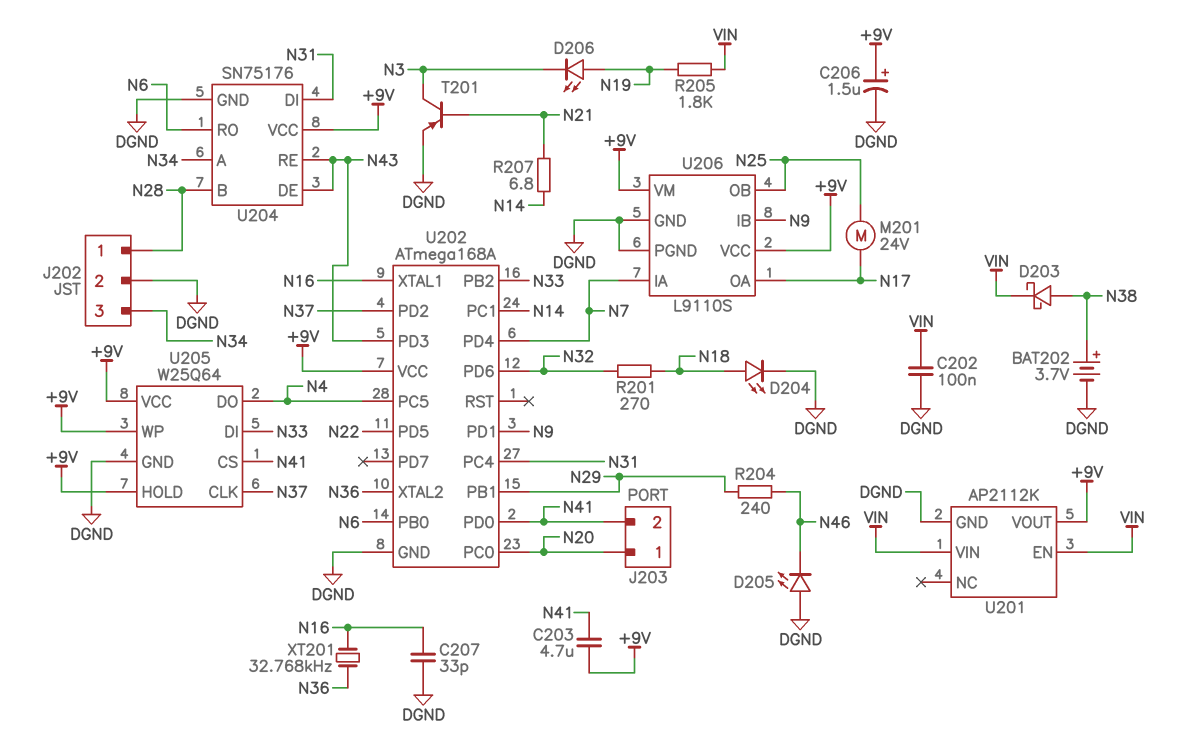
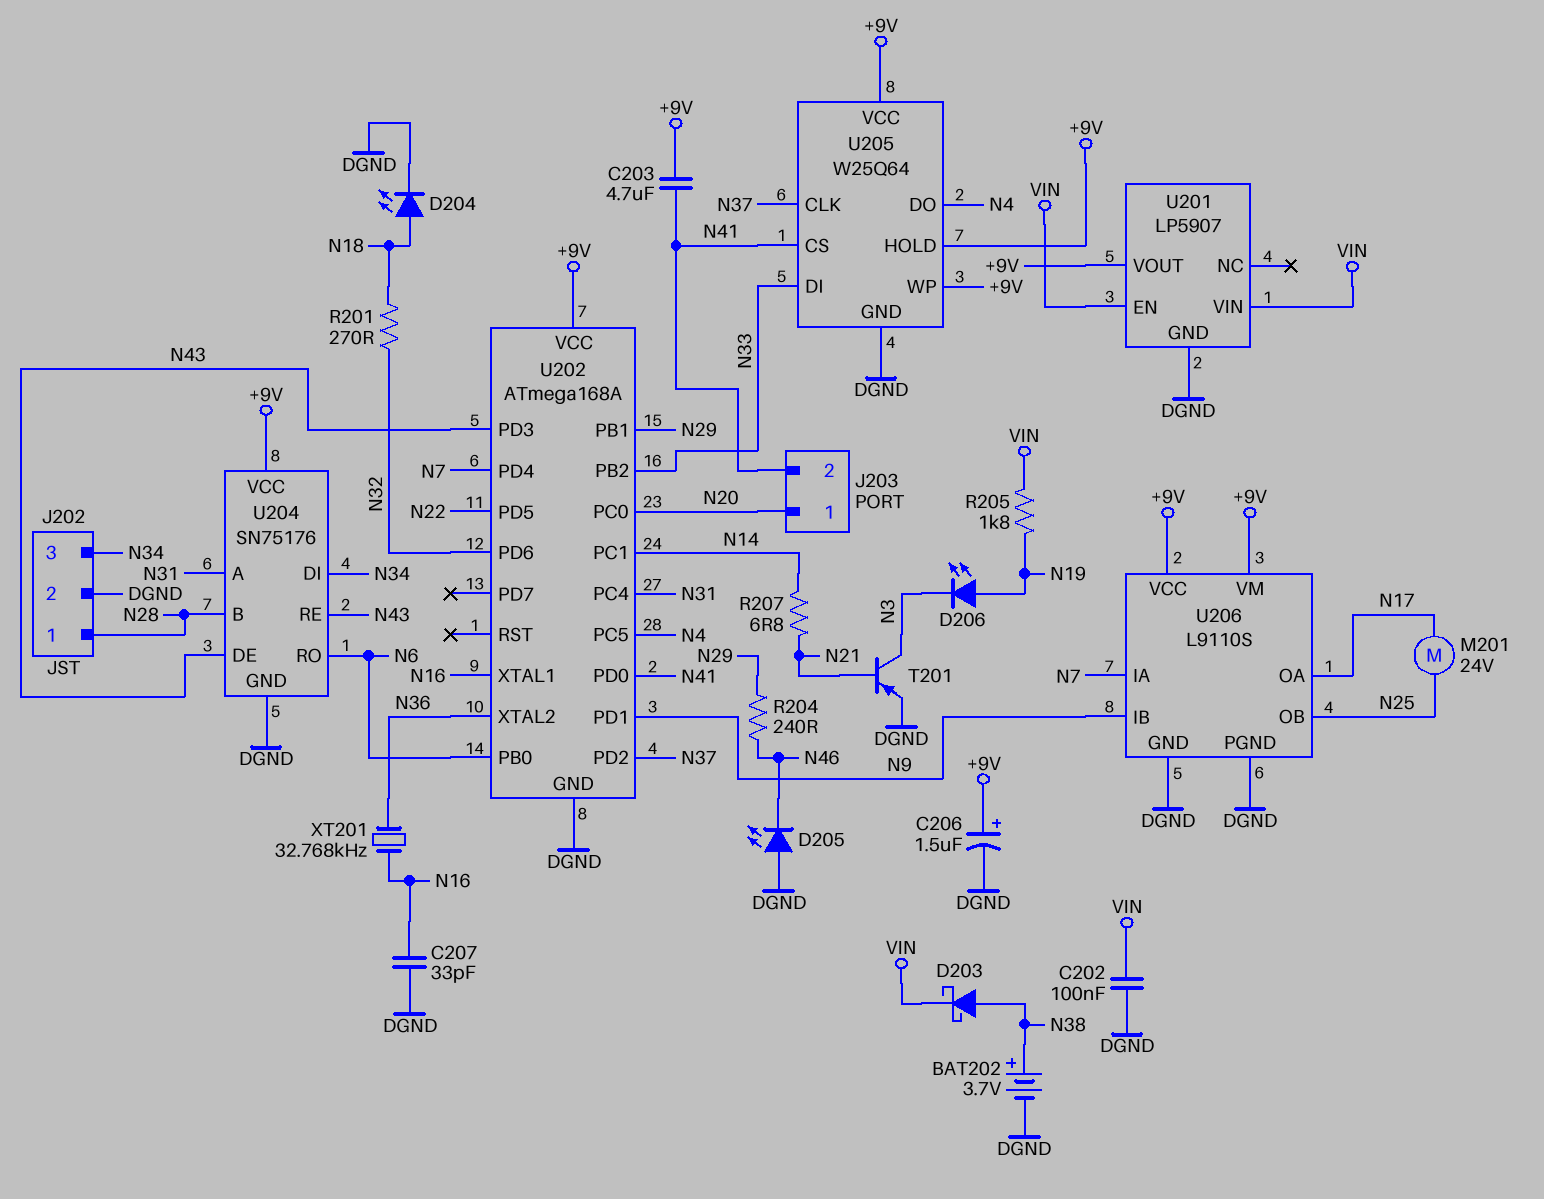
U201: AP2112K -> LP5907
U204 pin A: N34 -> N31
U204 pin DI: N31 -> N34

